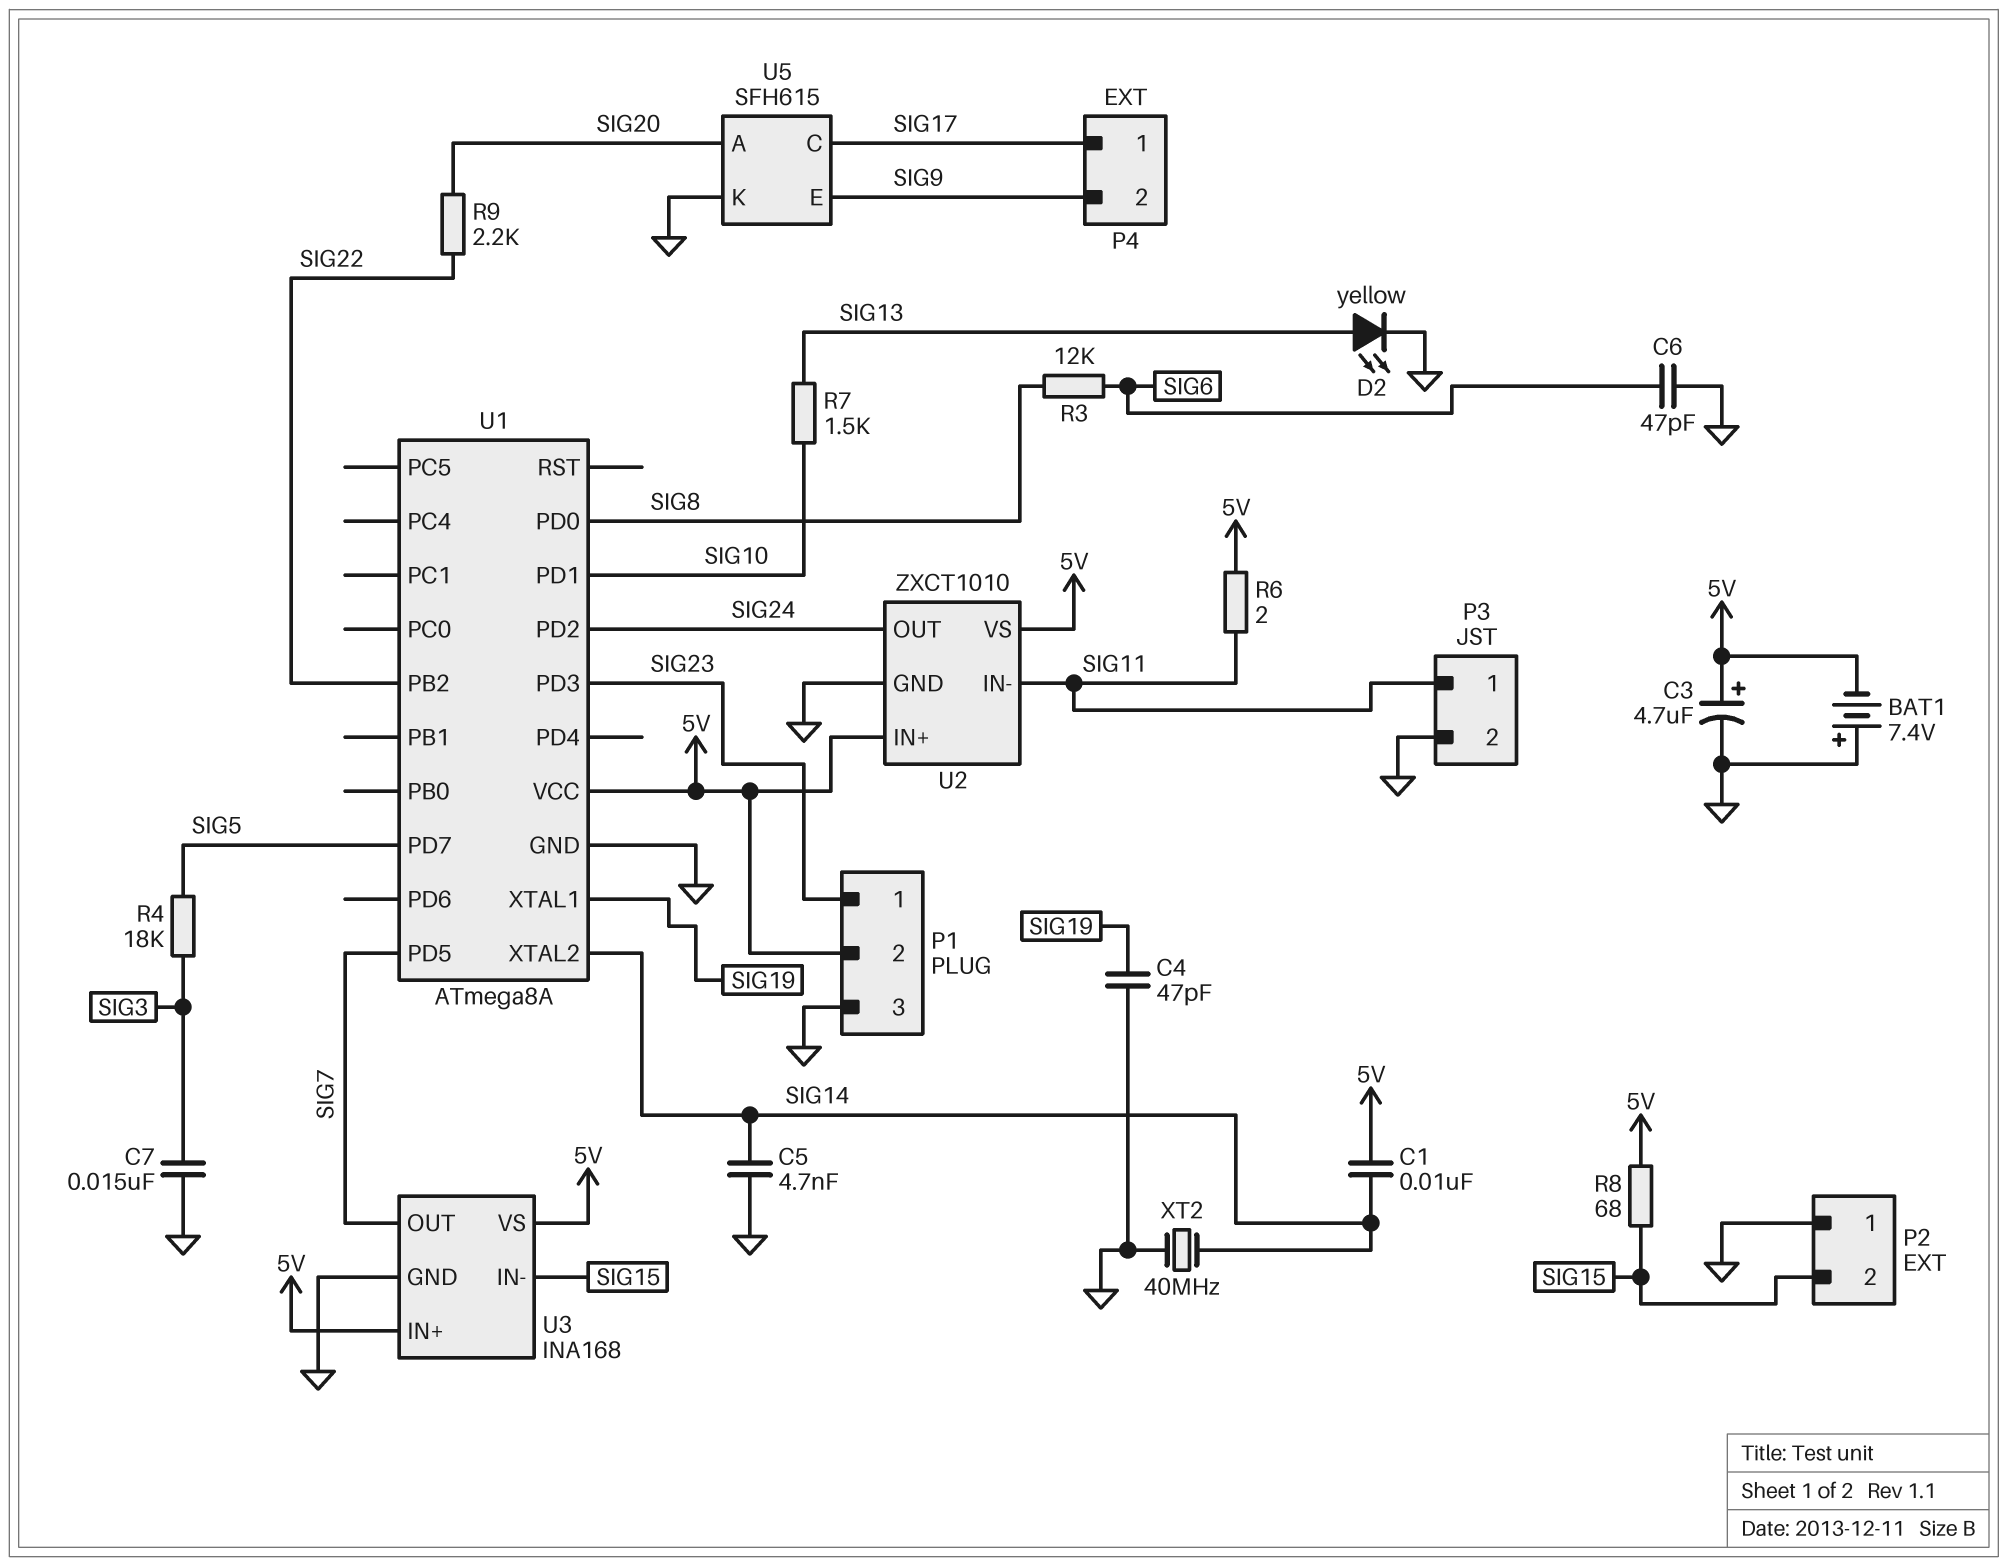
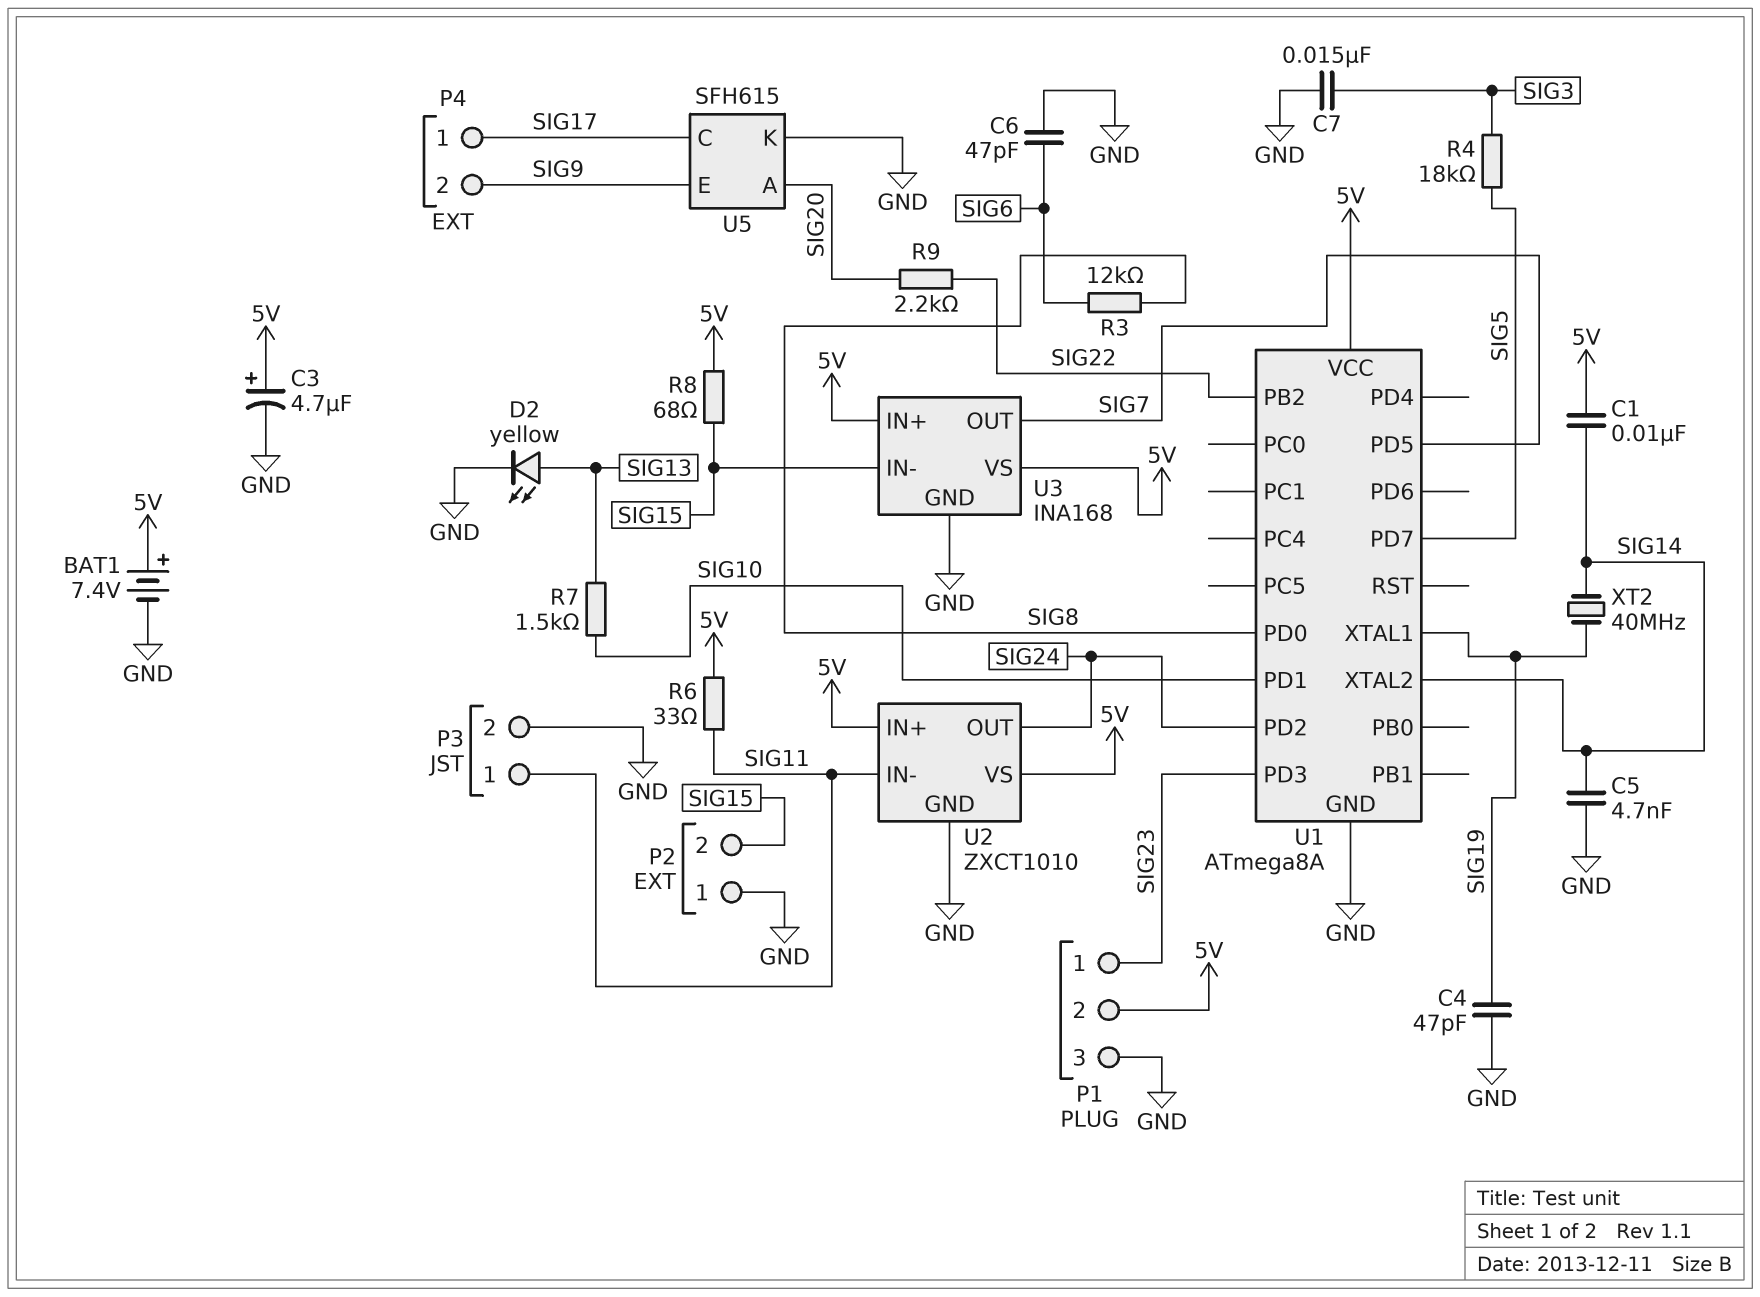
BAT1: 7.4V (plus GND, minus 5V) -> 7.4V (plus 5V, minus GND)
R6: 2 (5V, SIG11) -> 33 (5V, SIG11)
XT2: 40MHz (GND, SIG14) -> 40MHz (SIG14, SIG19)

